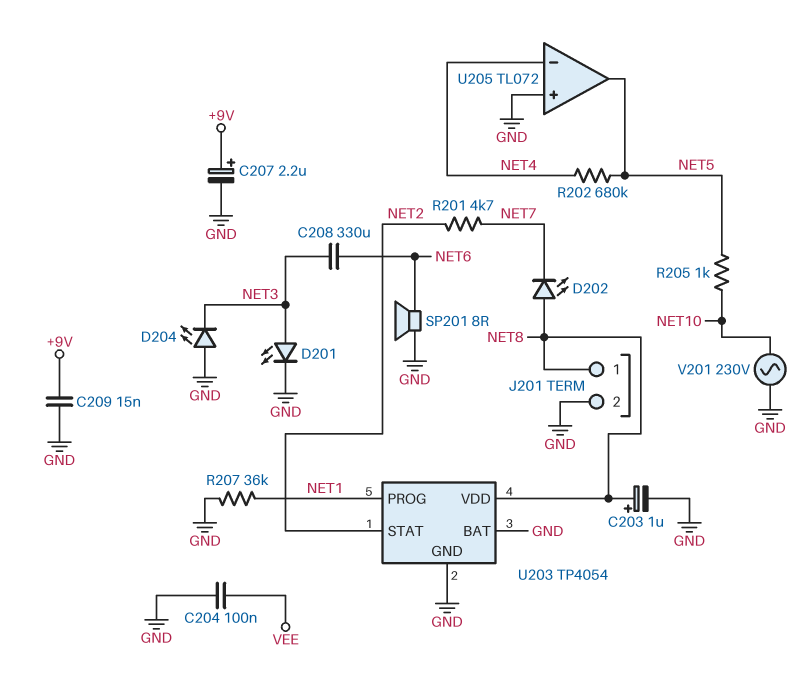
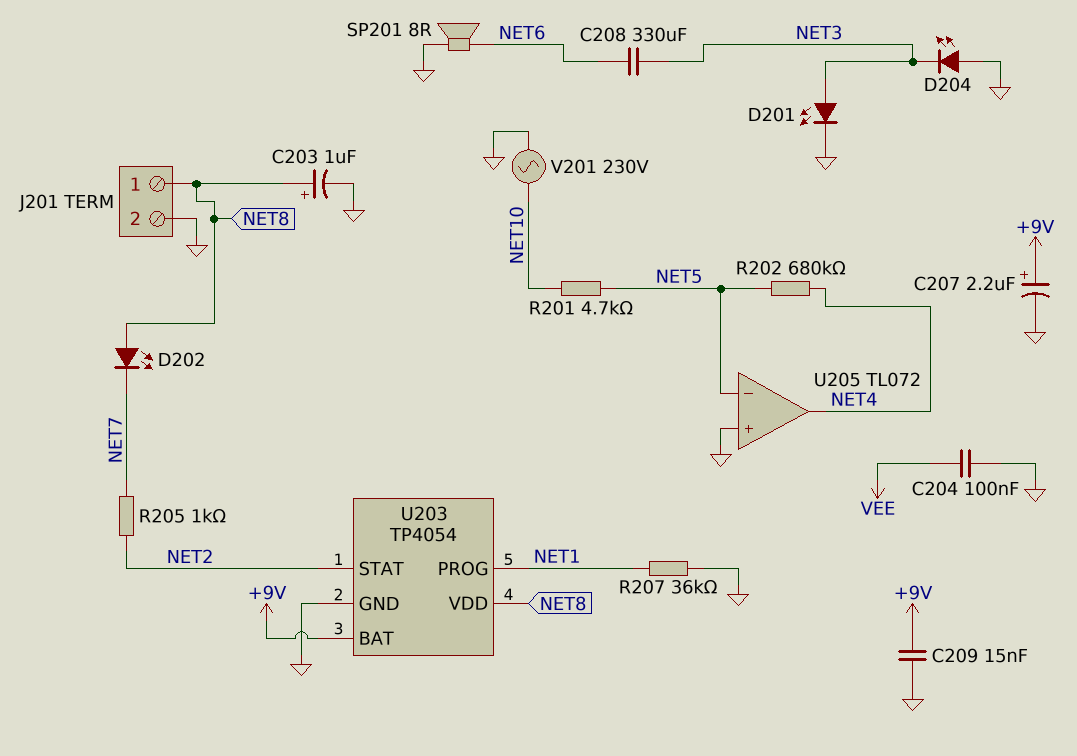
R201: 4.7k (NET2, NET7) -> 4.7k (NET5, NET10)
R205: 1k (NET5, NET10) -> 1k (NET2, NET7)
U203 pin BAT: GND -> +9V
U205 pin in-: NET4 -> NET5
U205 pin out: NET5 -> NET4

